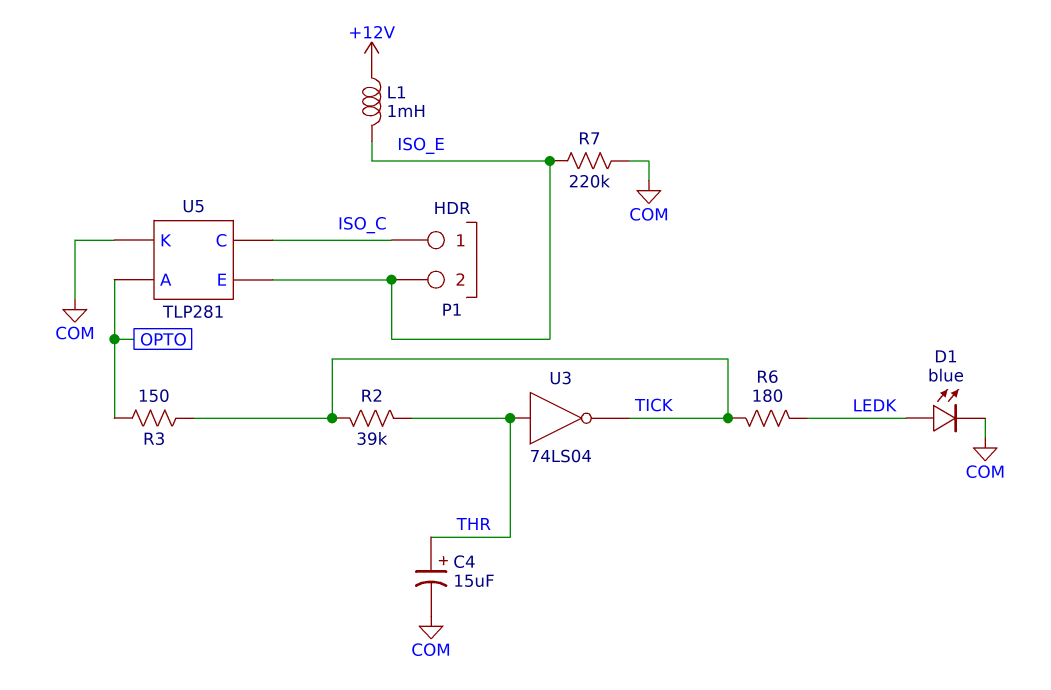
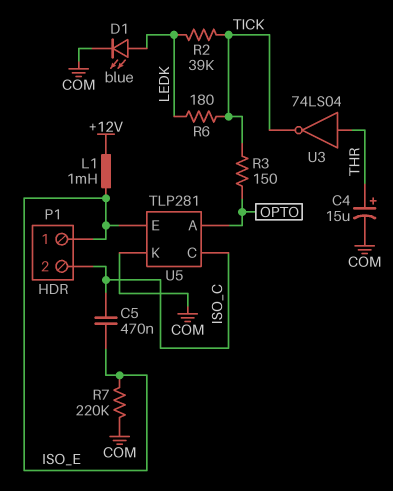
C5: none -> 470nF (ISO_C, ISO_E)
P1 pin 1: ISO_C -> ISO_E
P1 pin 2: ISO_E -> ISO_C
R2: 39k (THR, TICK) -> 39k (LEDK, TICK)

